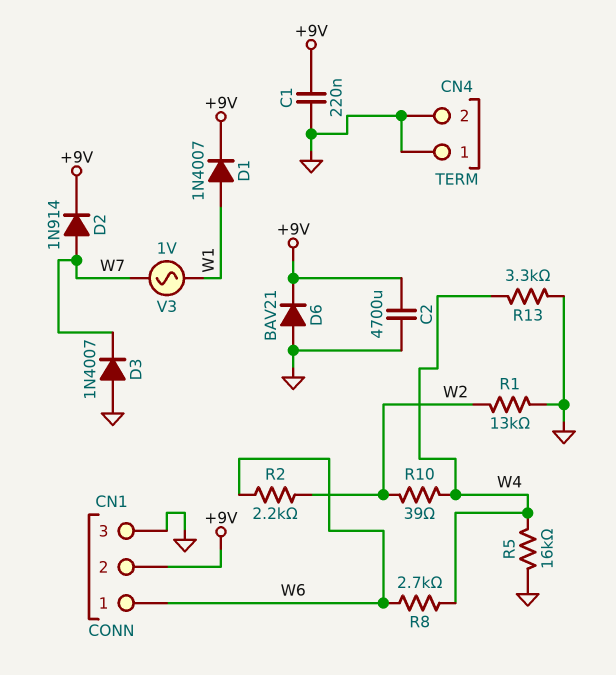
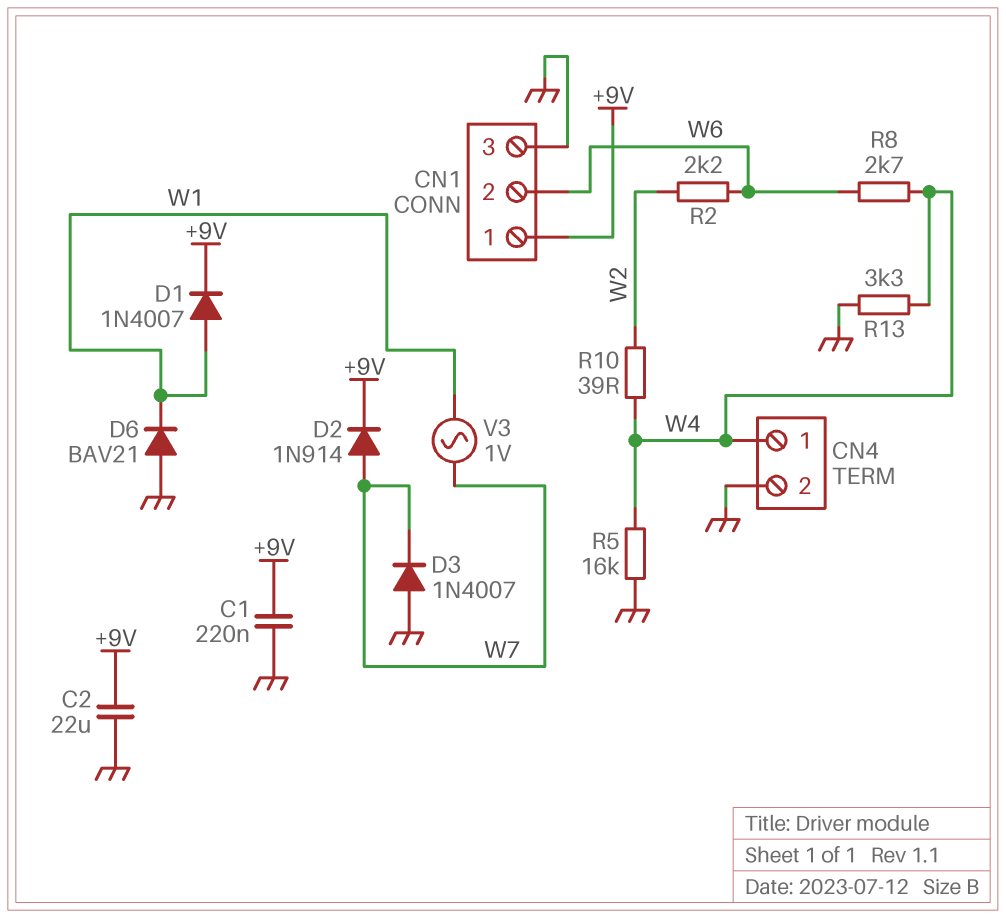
C2: 4700uF (+9V, GND) -> 22uF (+9V, GND)
CN1 pin 1: W6 -> +9V
CN1 pin 2: +9V -> W6
CN4 pin 1: GND -> W4
D6: diode BAV21 (A GND, K +9V) -> diode BAV21 (A GND, K W1)
R1: 13k (GND, W2) -> none

